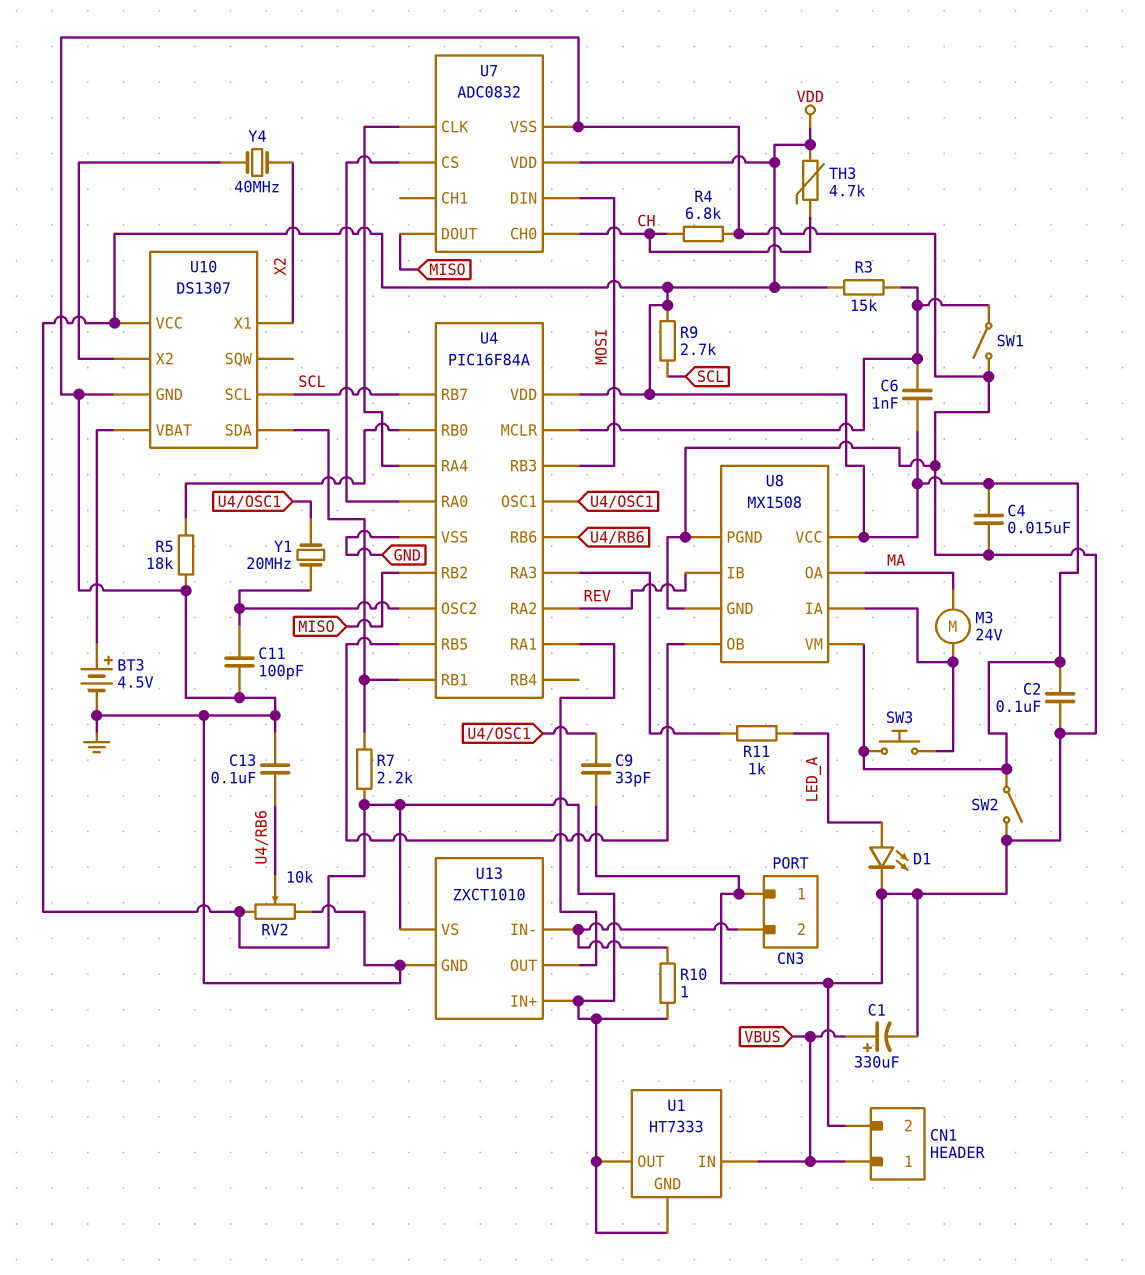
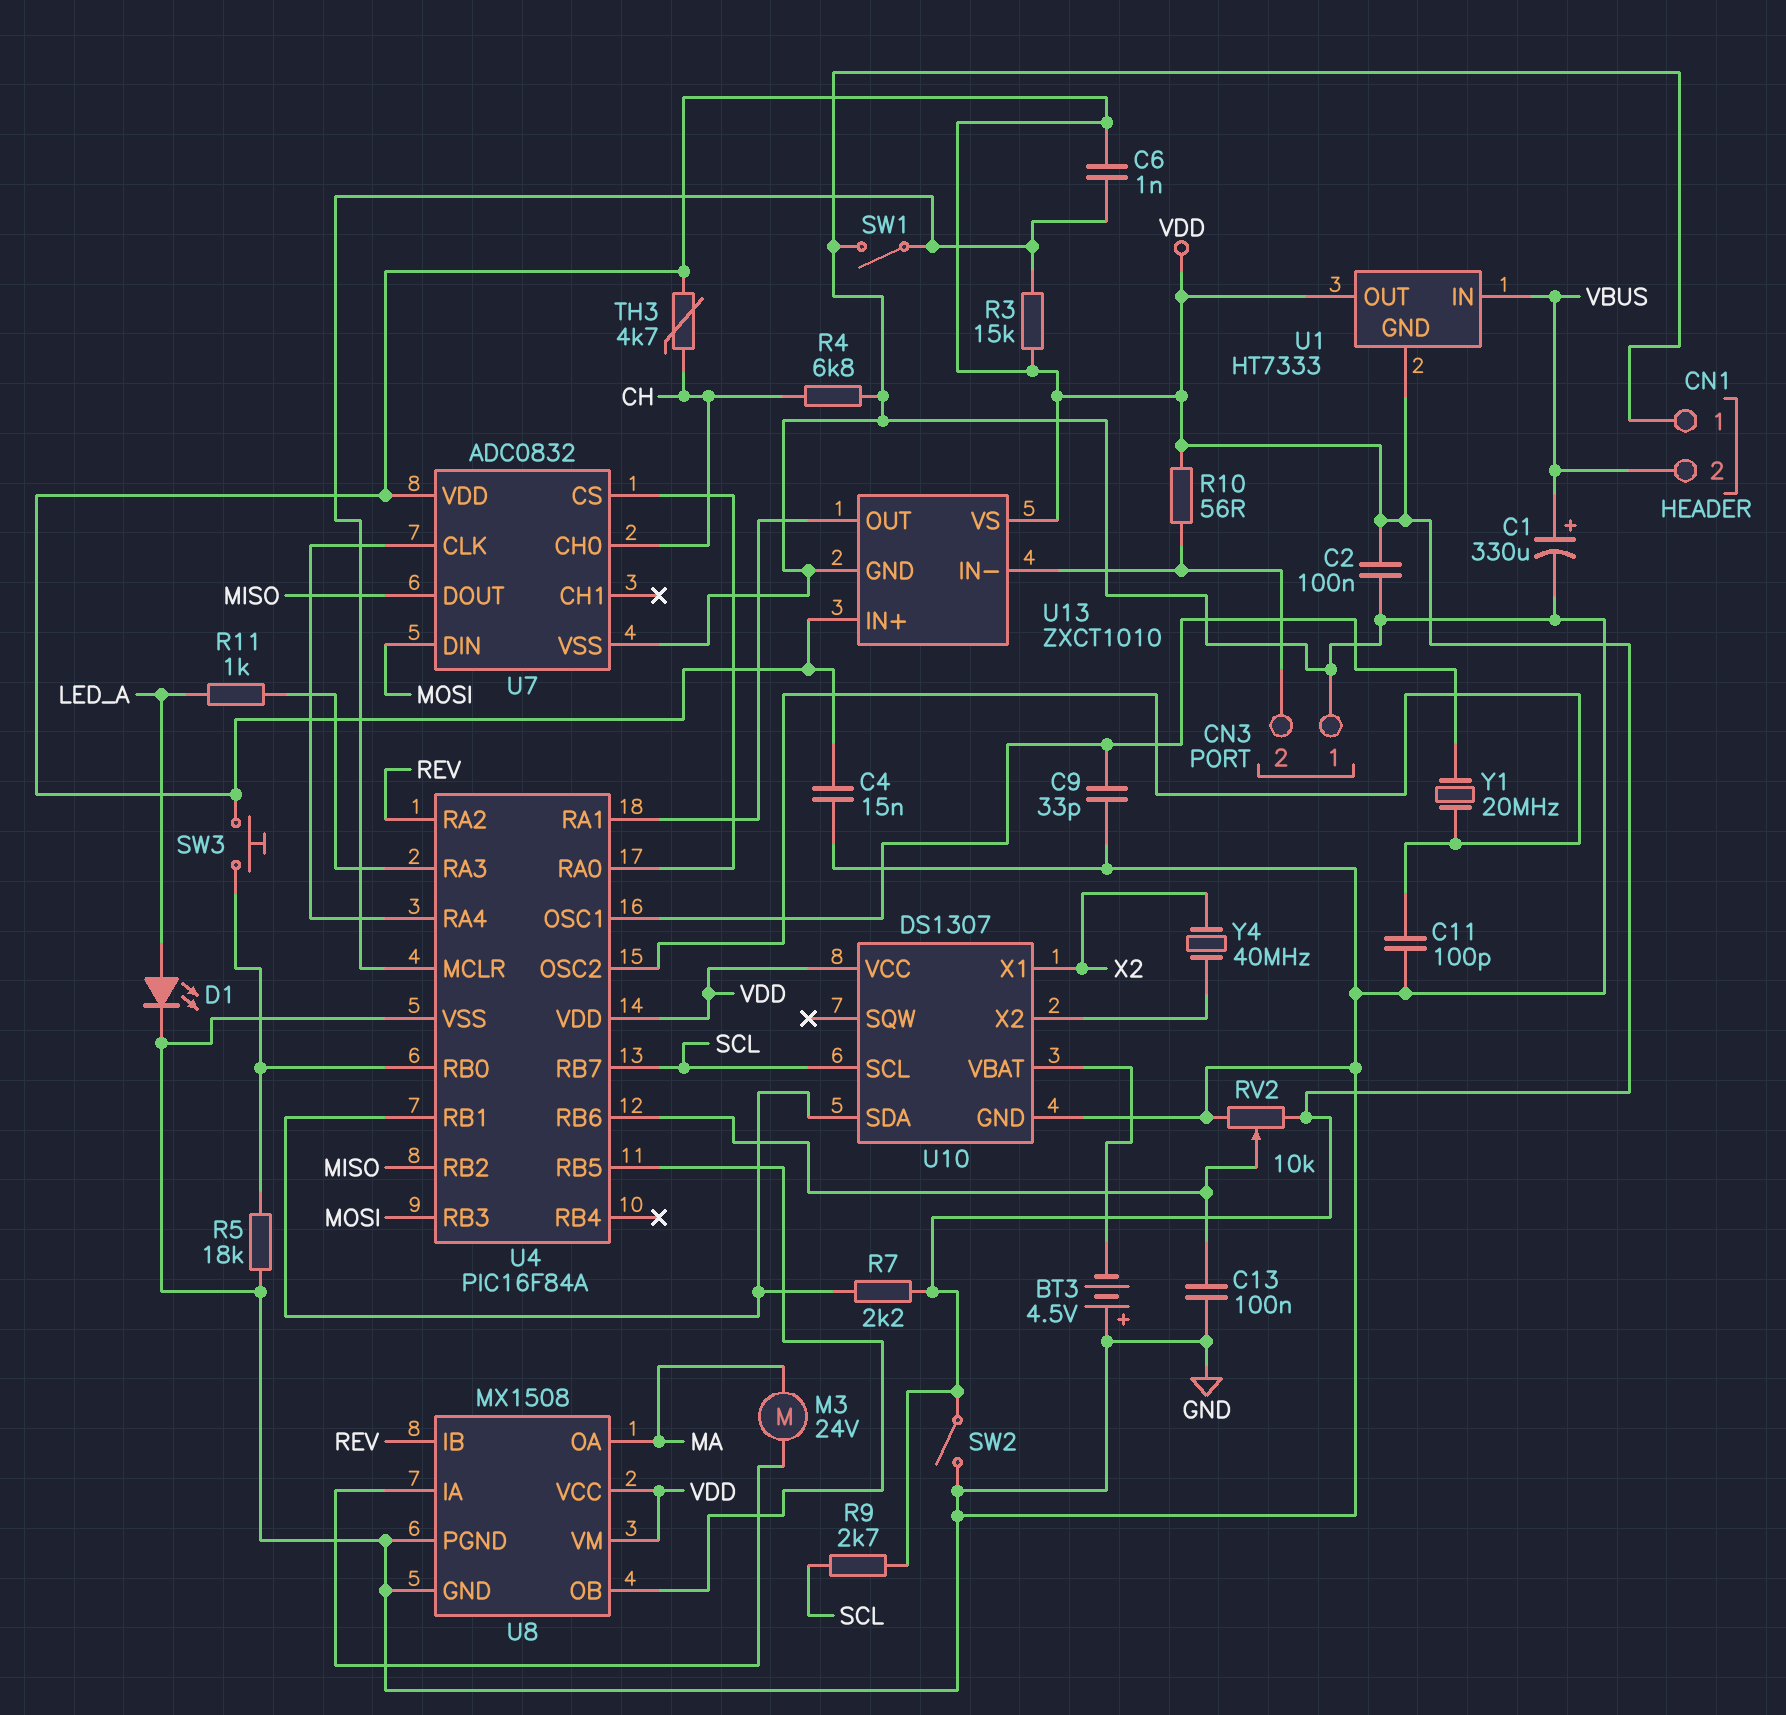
BT3: 4.5V (plus U10/VBAT, minus GND) -> 4.5V (plus GND, minus U10/VBAT)
CN1 pin 1: VBUS -> GND
CN1 pin 2: GND -> VBUS
R10: 1 (CN3/2, VDD) -> 56 (CN3/2, VDD)
SW3: button (U8/IA, VDD) -> button (U4/RB0, VDD)

